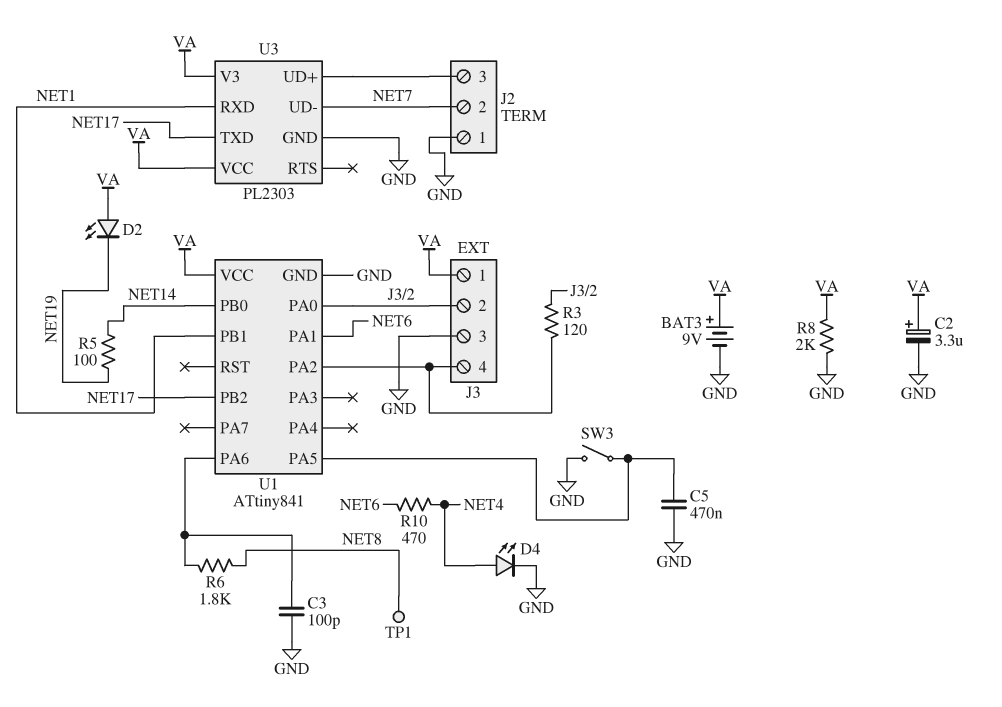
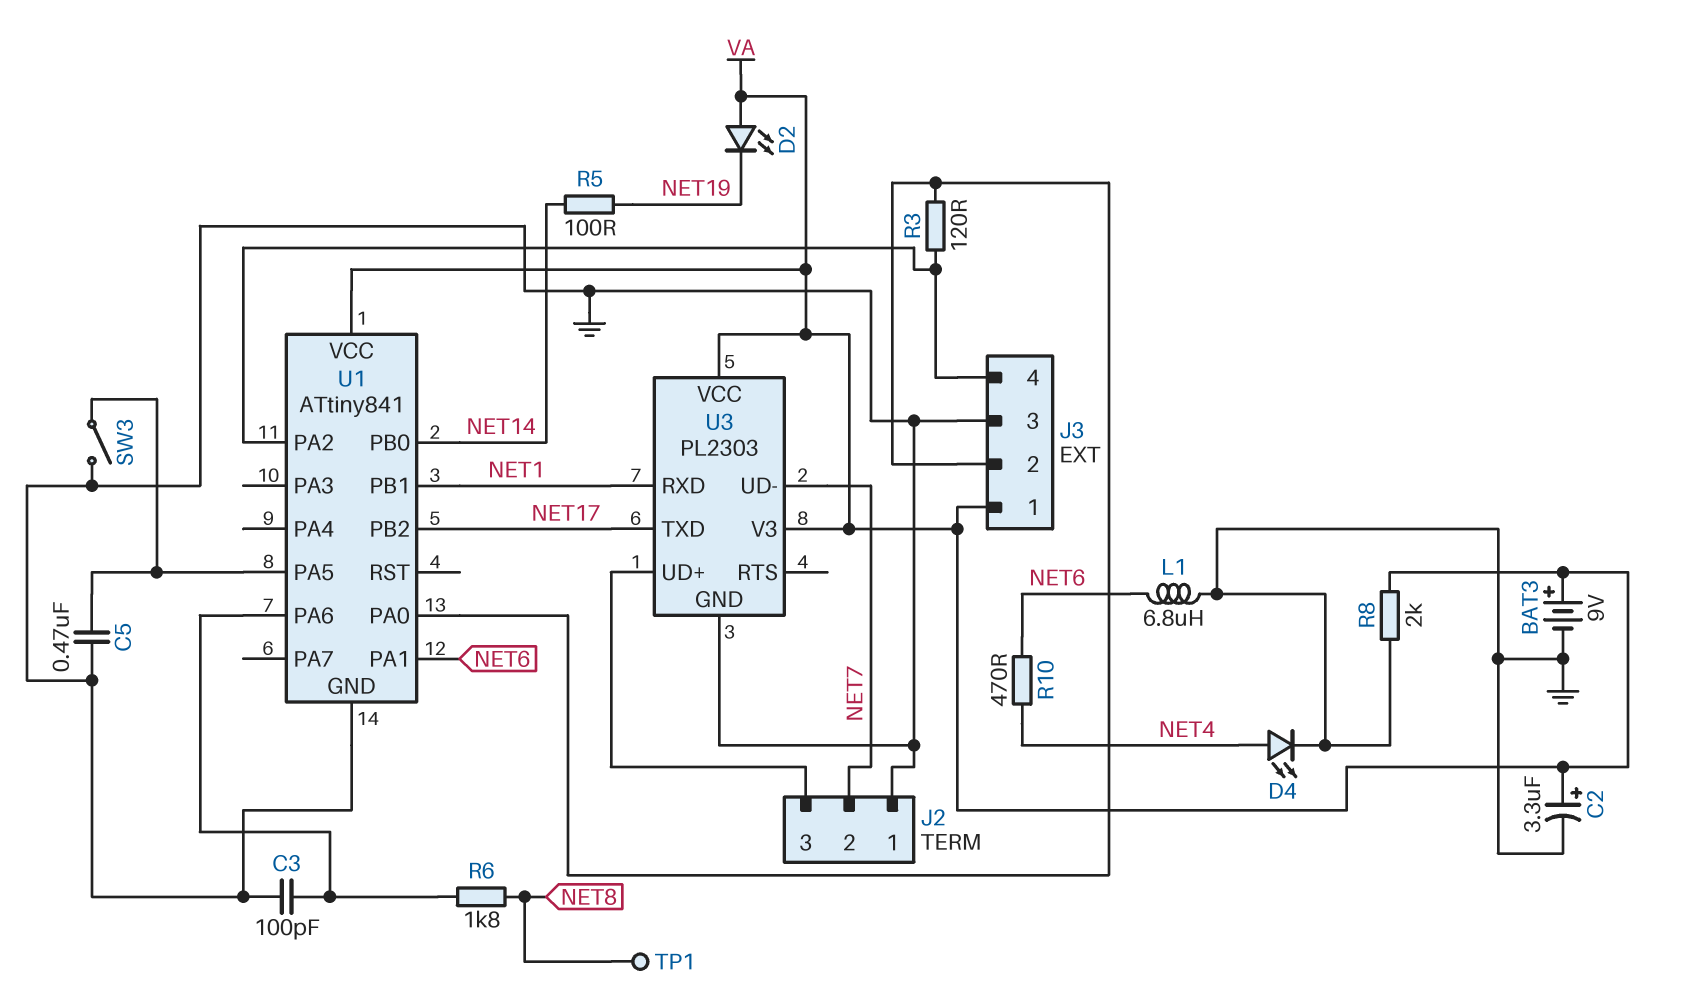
L1: none -> 6.8uH (GND, NET6)

